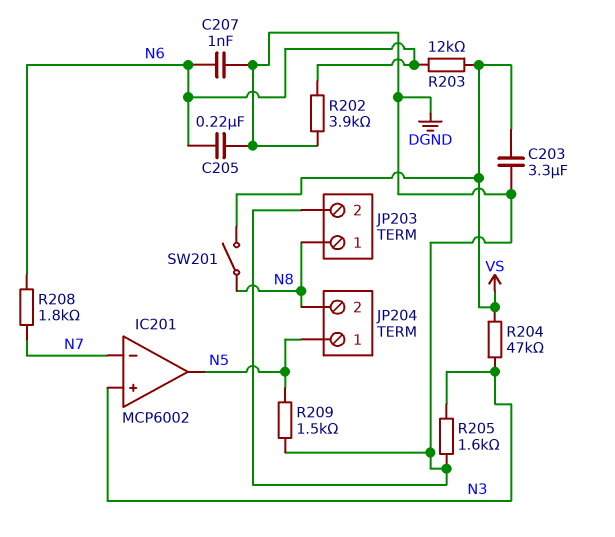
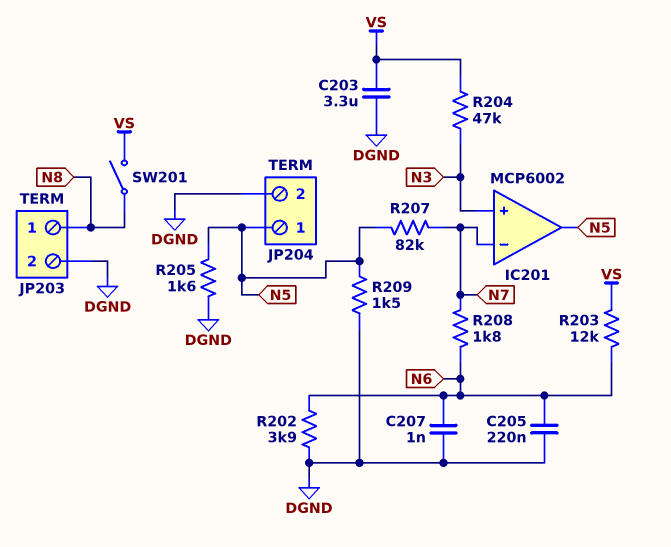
JP204 pin 2: N8 -> DGND
R205: 1.6k (DGND, N3) -> 1.6k (DGND, N5)
R207: none -> 82k (N5, N7)

